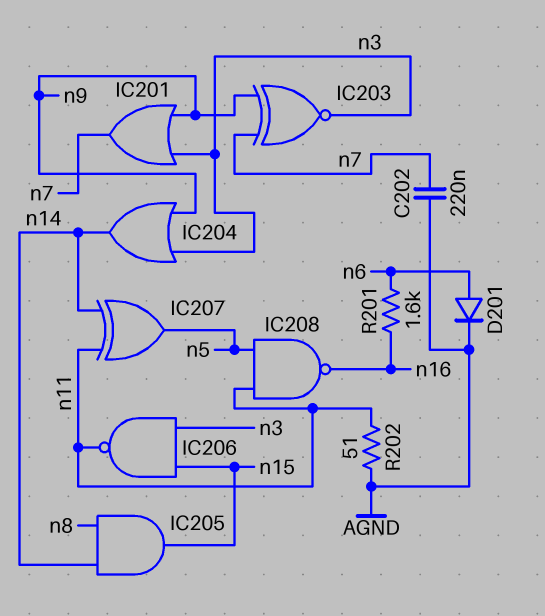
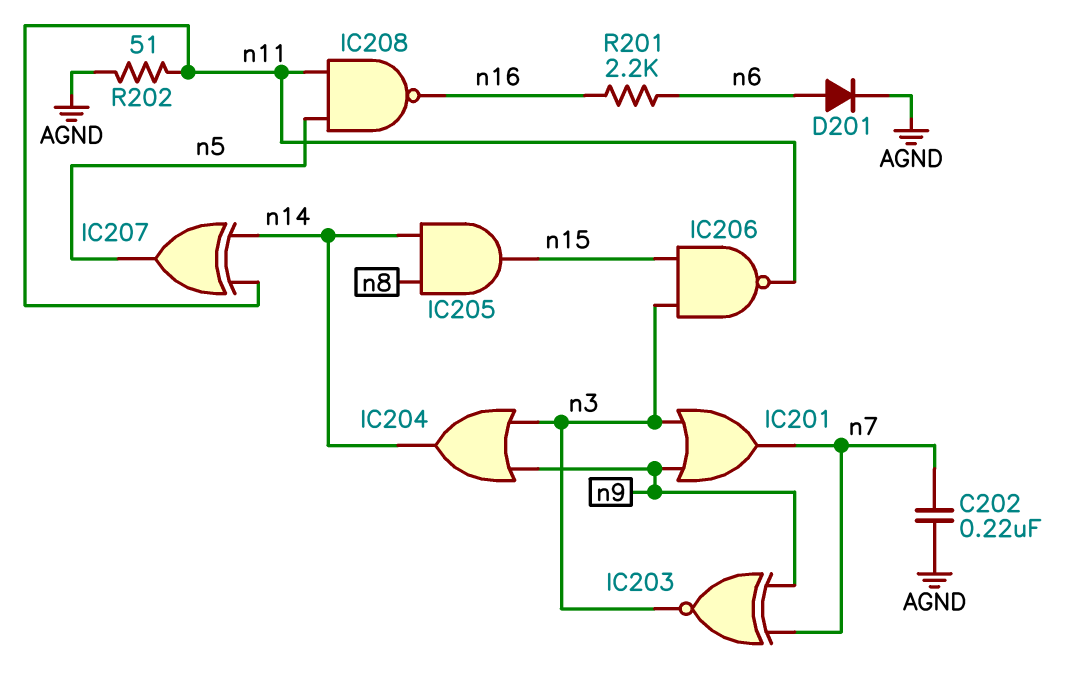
R201: 1.6k (n6, n16) -> 2.2k (n6, n16)

